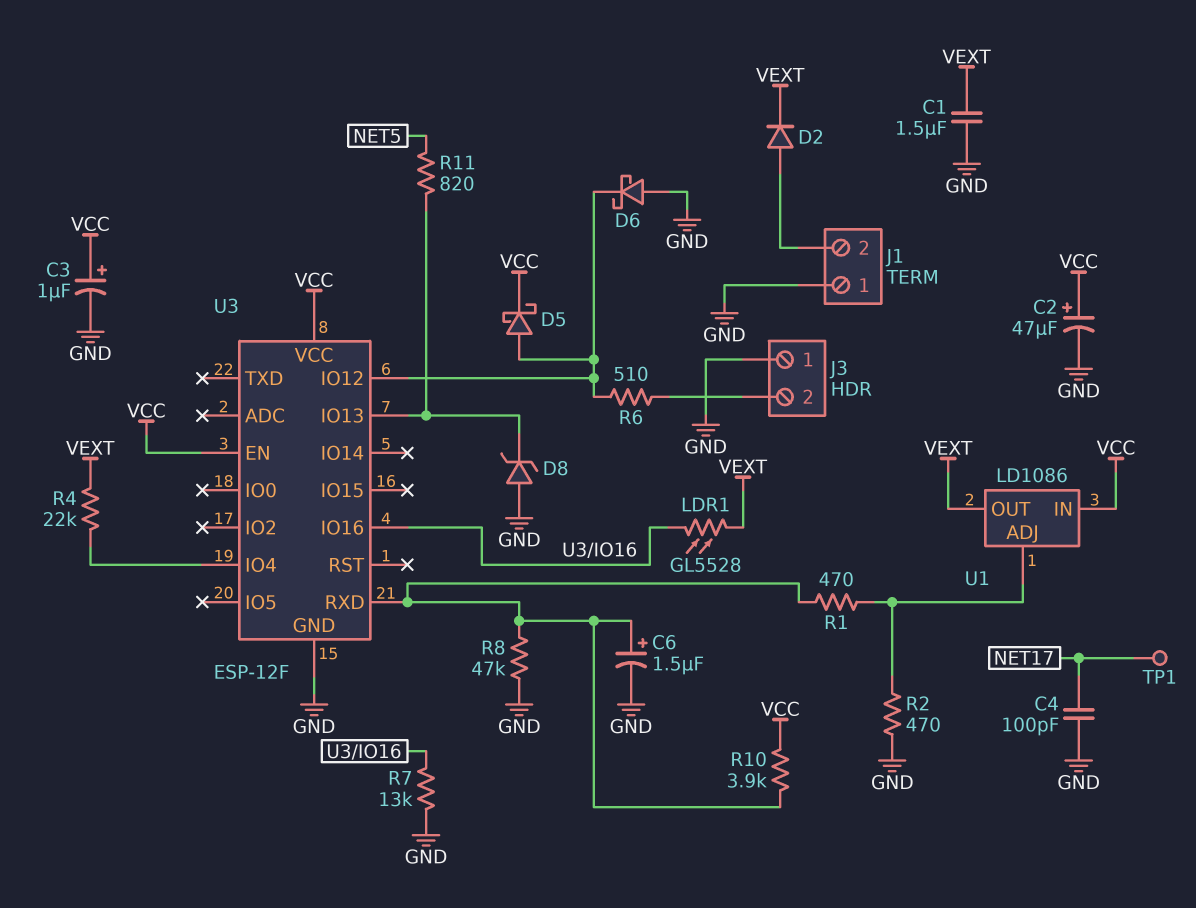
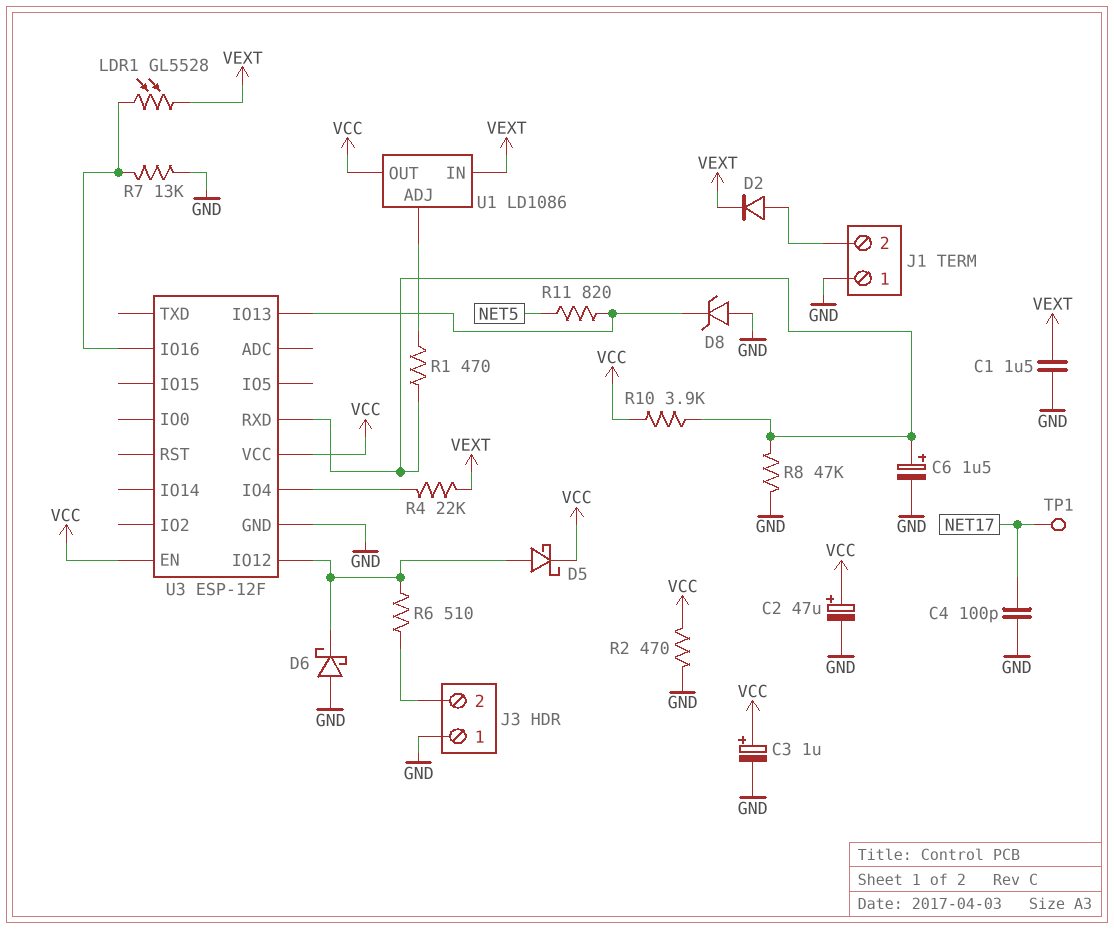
R2: 470 (GND, U1/ADJ) -> 470 (GND, VCC)
U1 pin IN: VCC -> VEXT
U1 pin OUT: VEXT -> VCC

